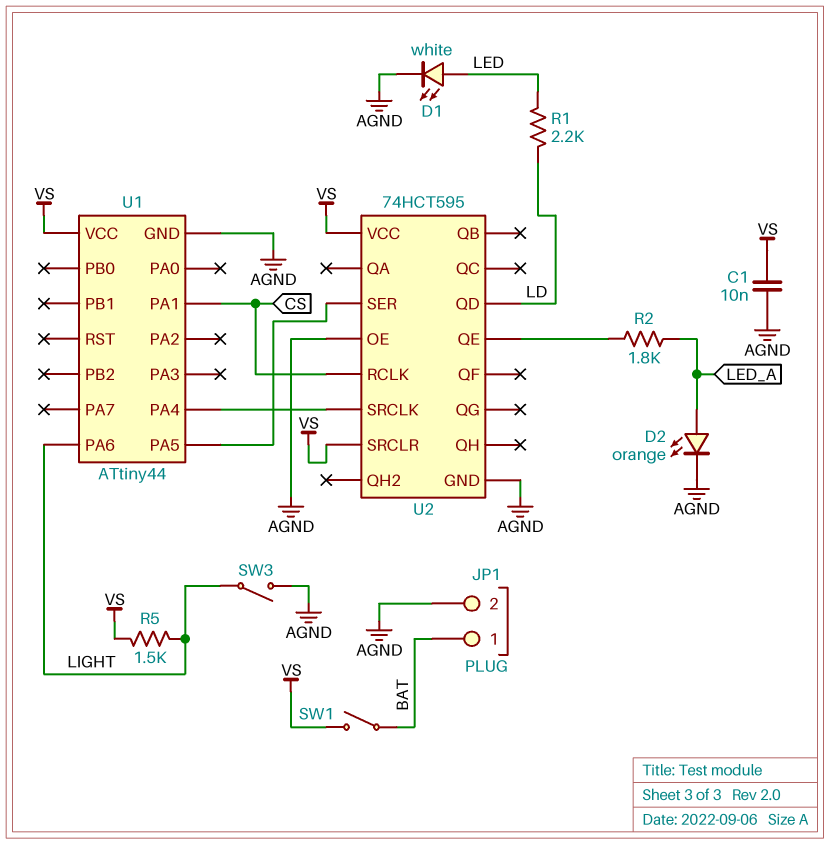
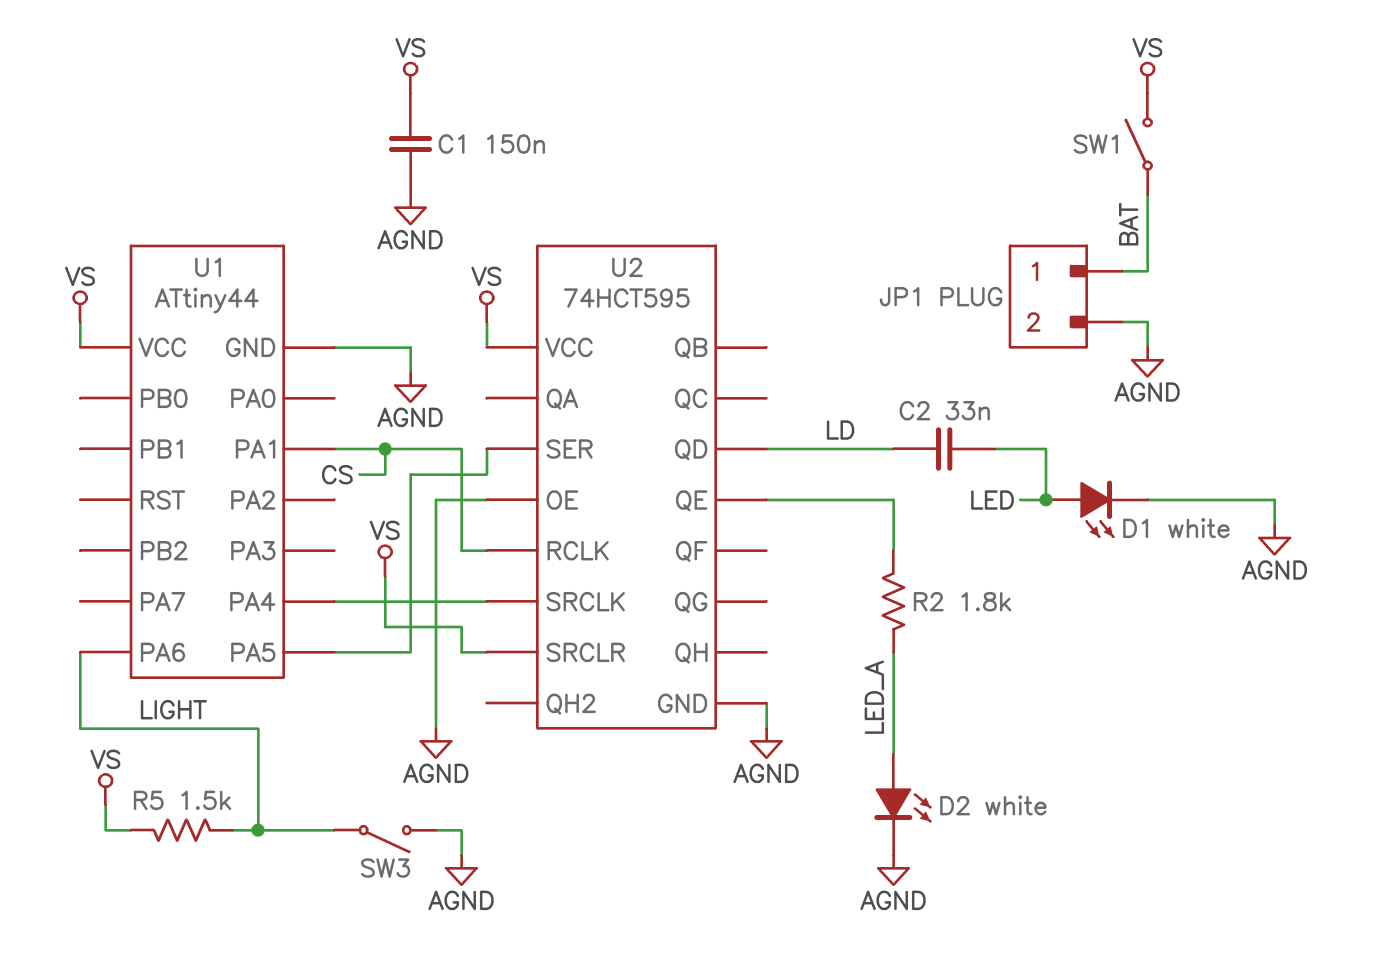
C1: 10nF (AGND, VS) -> 150nF (AGND, VS)
C2: none -> 33nF (LD, LED)
D2: LED orange (A LED_A, K AGND) -> LED white (A LED_A, K AGND)
R1: 2.2k (LD, LED) -> none

